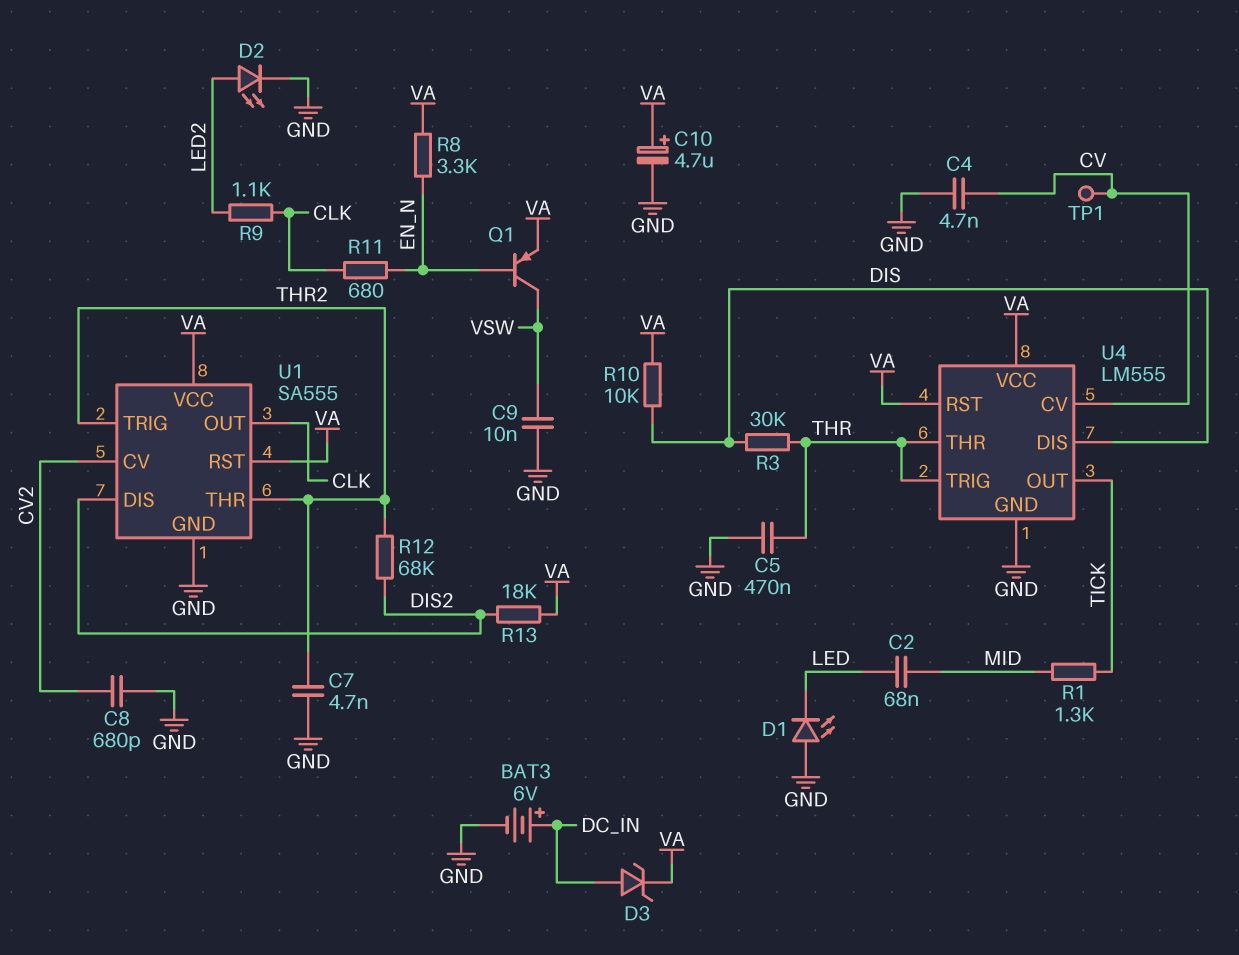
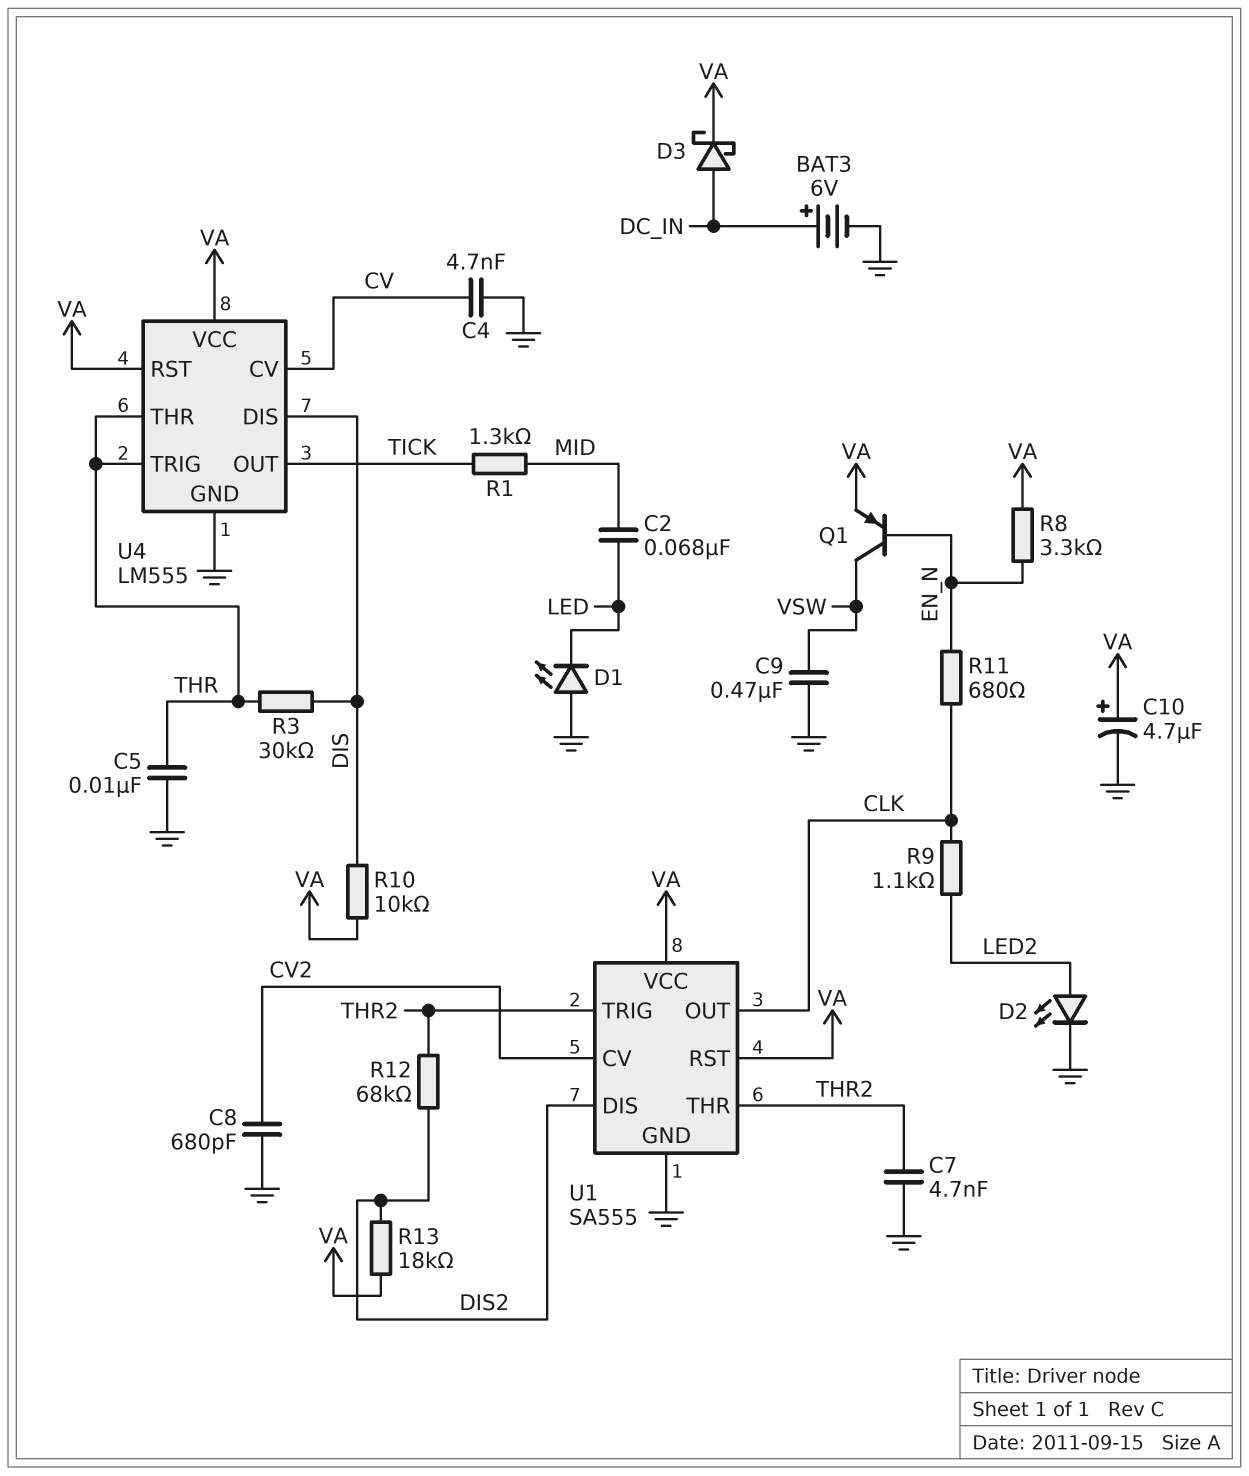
C5: 470nF (GND, THR) -> 10nF (GND, THR)
C9: 10nF (GND, VSW) -> 470nF (GND, VSW)
D3: zener (A DC_IN, K VA) -> schottky (A DC_IN, K VA)
TP1: test point (CV) -> none

